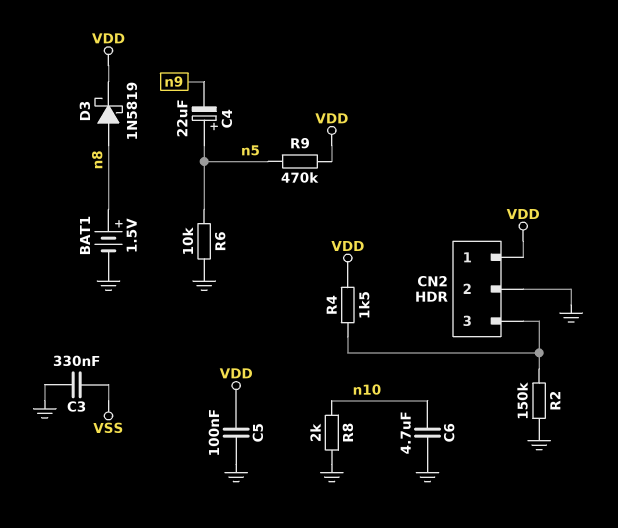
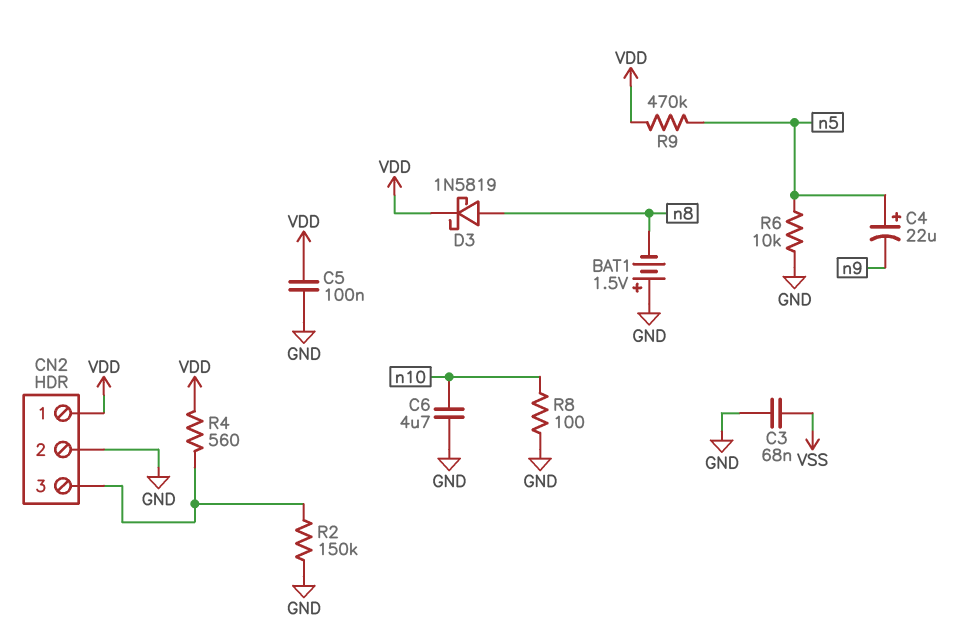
BAT1: 1.5V (plus n8, minus GND) -> 1.5V (plus GND, minus n8)
C3: 330nF (GND, VSS) -> 68nF (GND, VSS)
R4: 1.5k (CN2/3, VDD) -> 560 (CN2/3, VDD)
R8: 2k (GND, n10) -> 100 (GND, n10)

